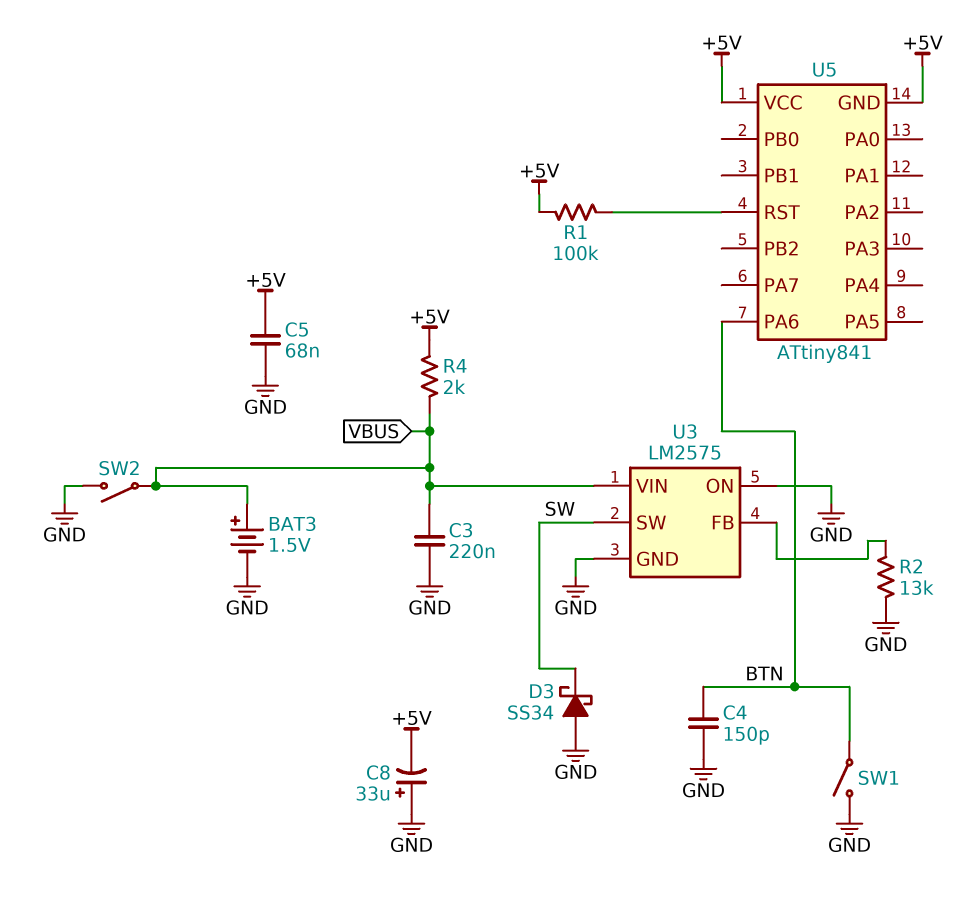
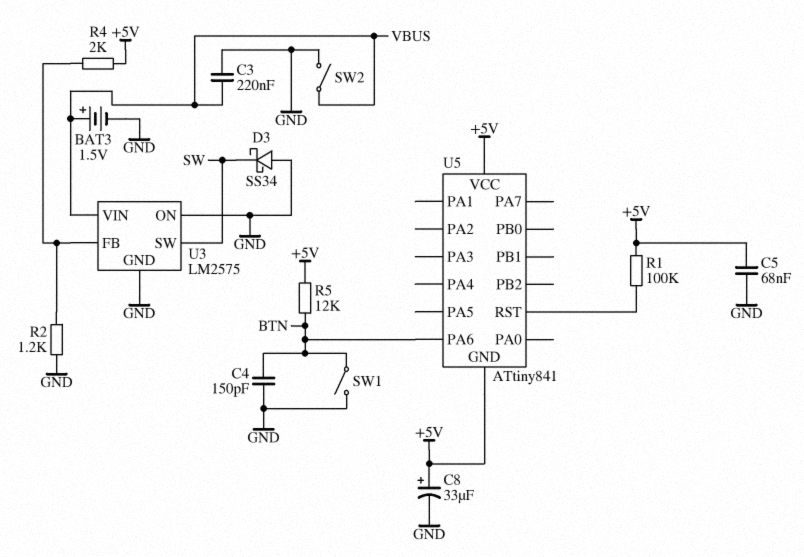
C8: 33uF (plus GND, minus +5V) -> 33uF (plus +5V, minus GND)
R2: 13k (GND, U3/FB) -> 1.2k (GND, U3/FB)
R4: 2k (+5V, VBUS) -> 2k (+5V, U3/FB)
R5: none -> 12k (+5V, BTN)

